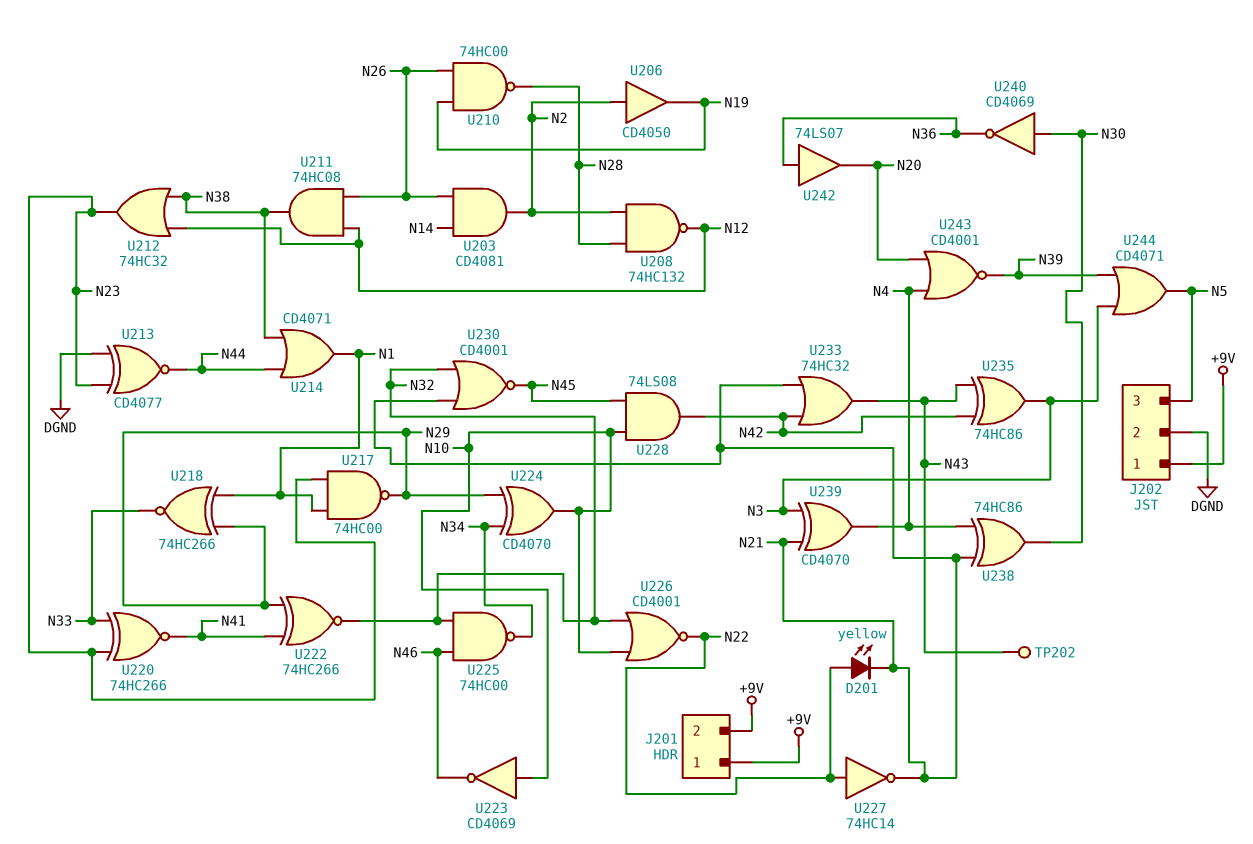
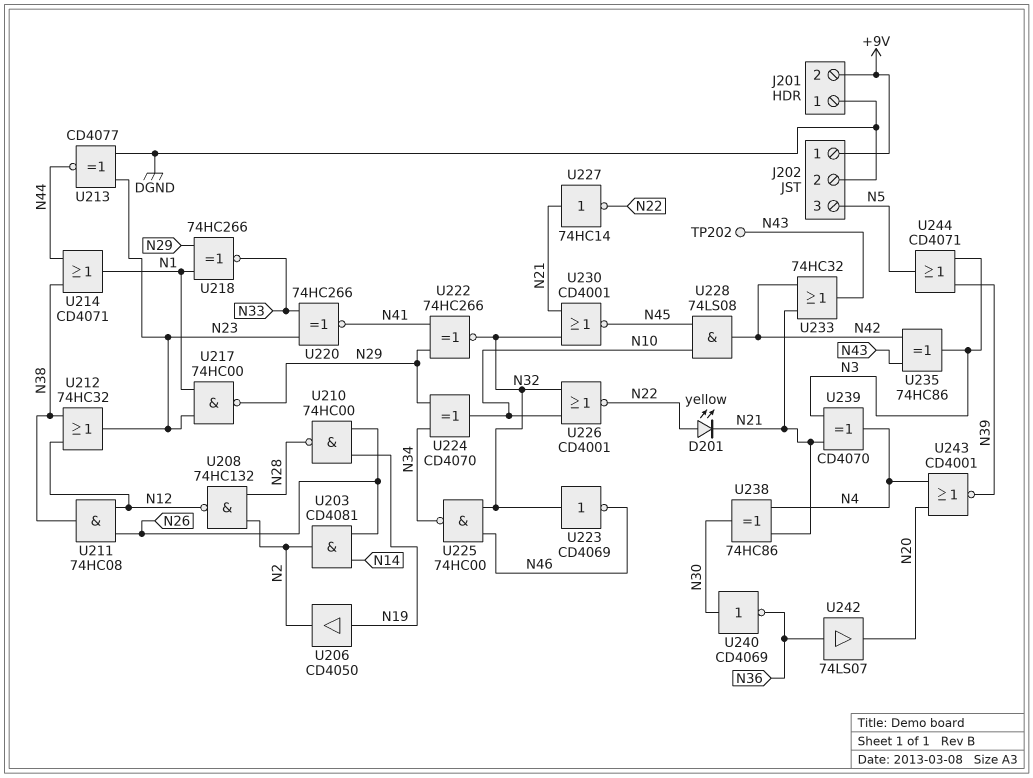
J201 pin 1: +9V -> DGND
U206: buffer CD4050 (in N2, out N19) -> buffer CD4050 (in N19, out N2)
U223: NOT CD4069 (in N10, out N46) -> NOT CD4069 (in N32, out N46)
U227: NOT 74HC14 (in N22, out N21) -> NOT 74HC14 (in N21, out N22)

